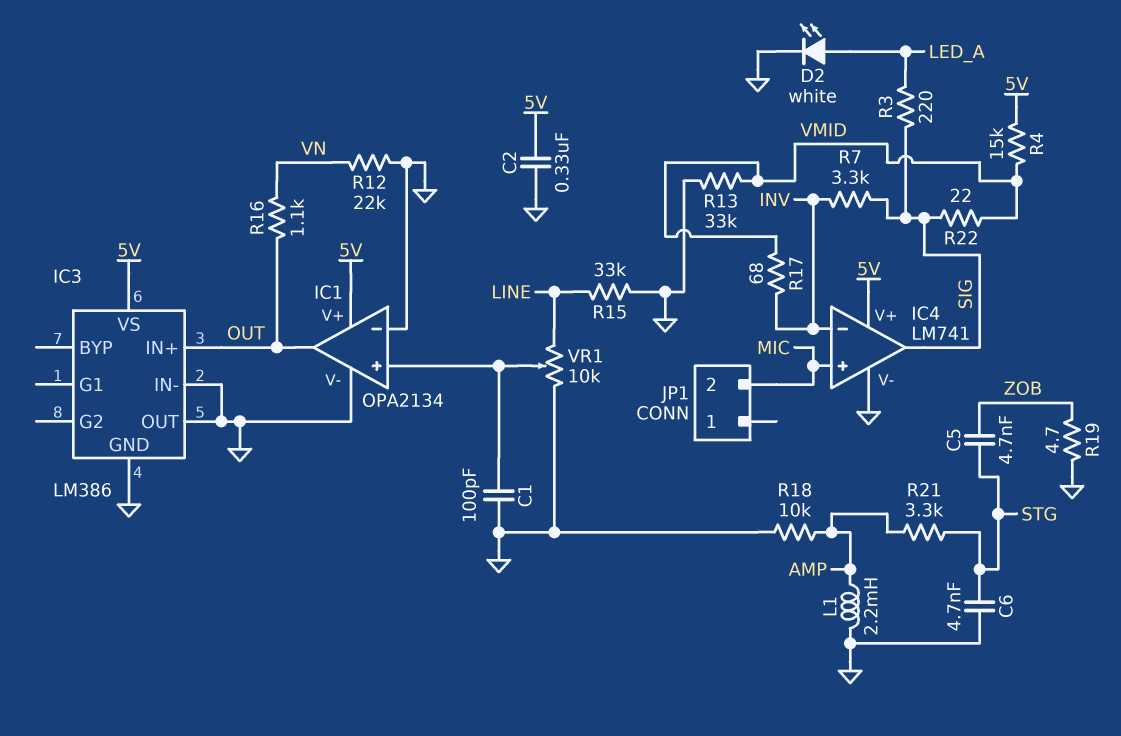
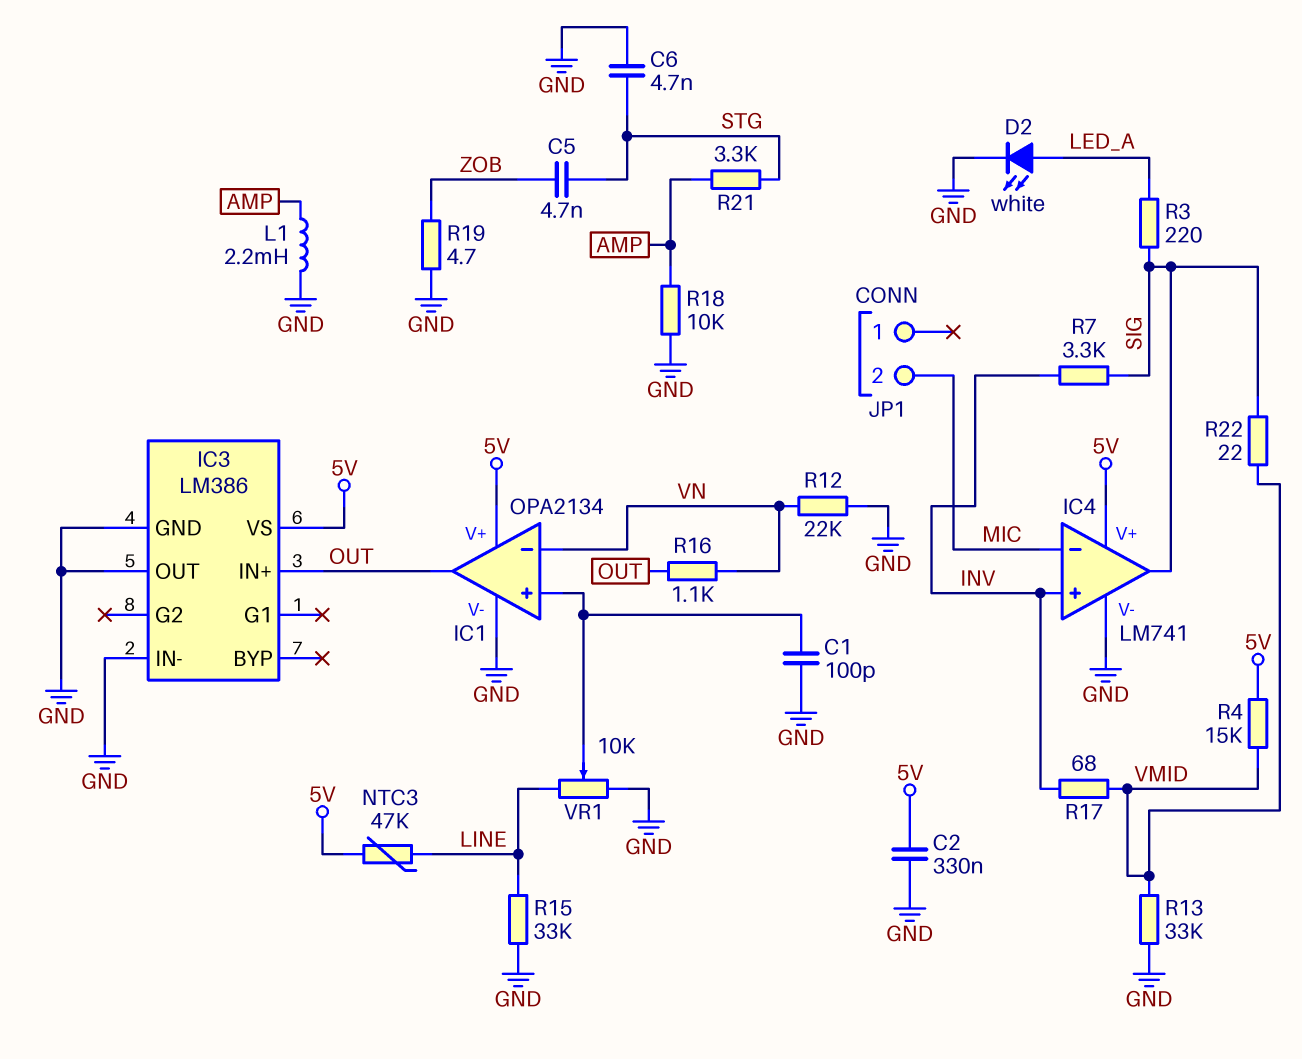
IC1 pin in-: GND -> VN
IC4 pin in+: MIC -> INV
IC4 pin in-: INV -> MIC
NTC3: none -> 47k (5V, LINE)

